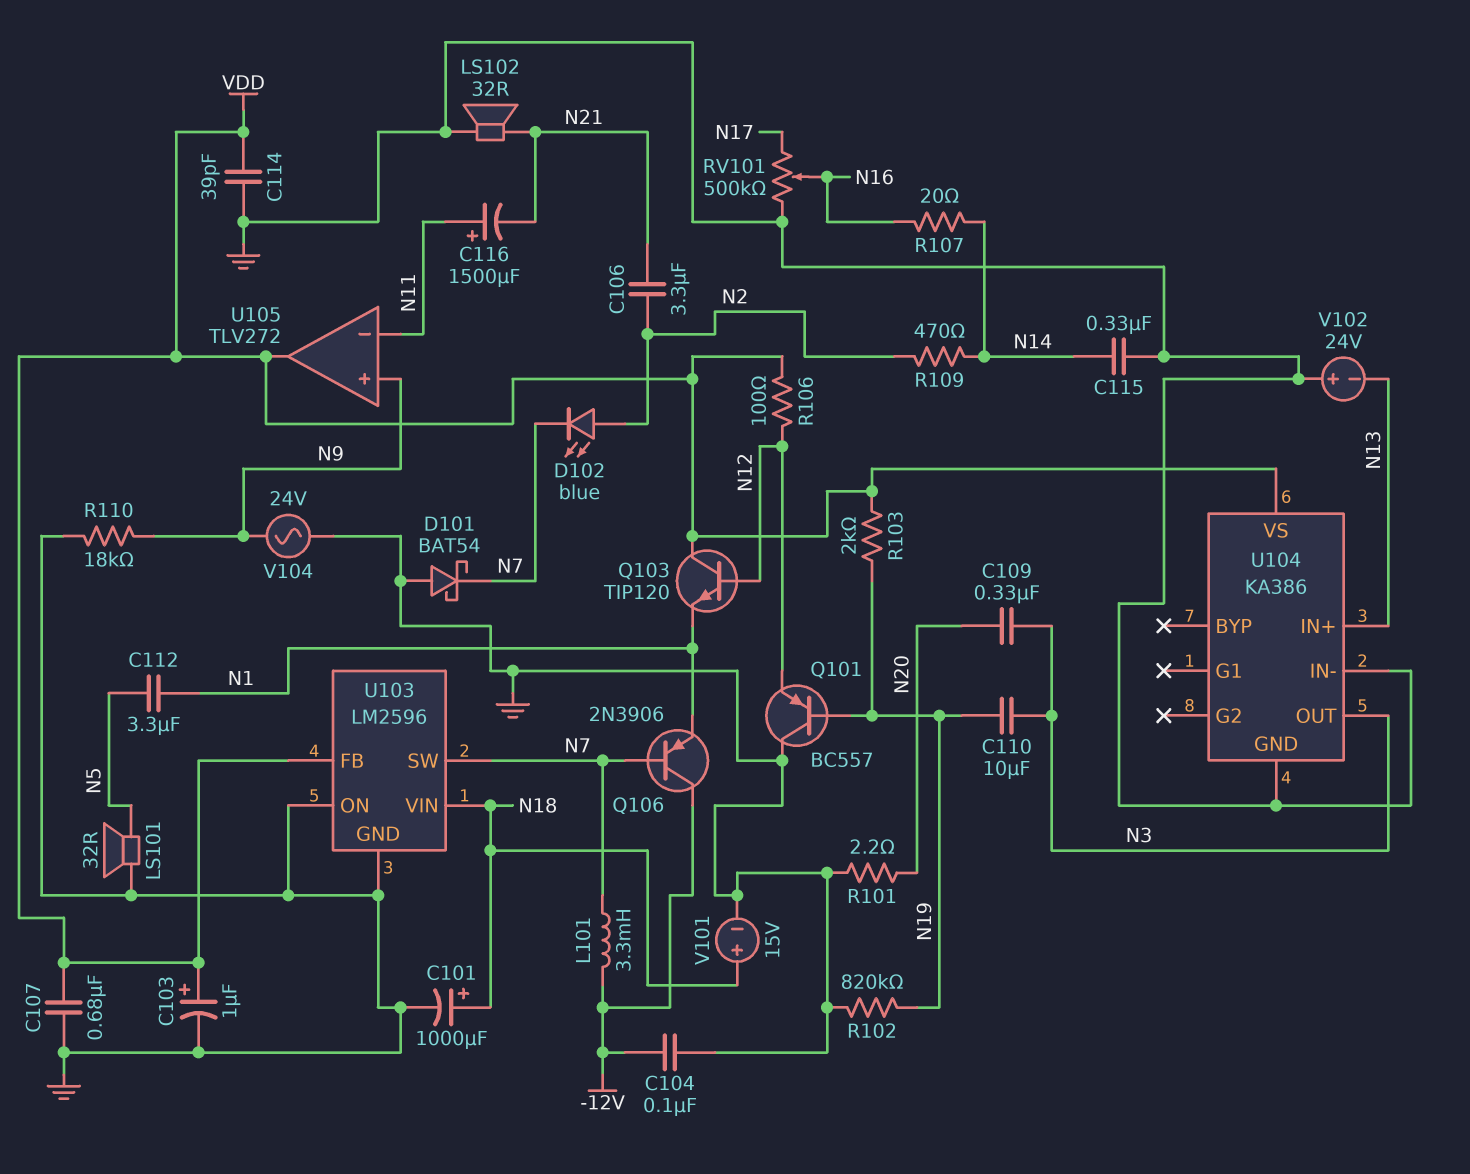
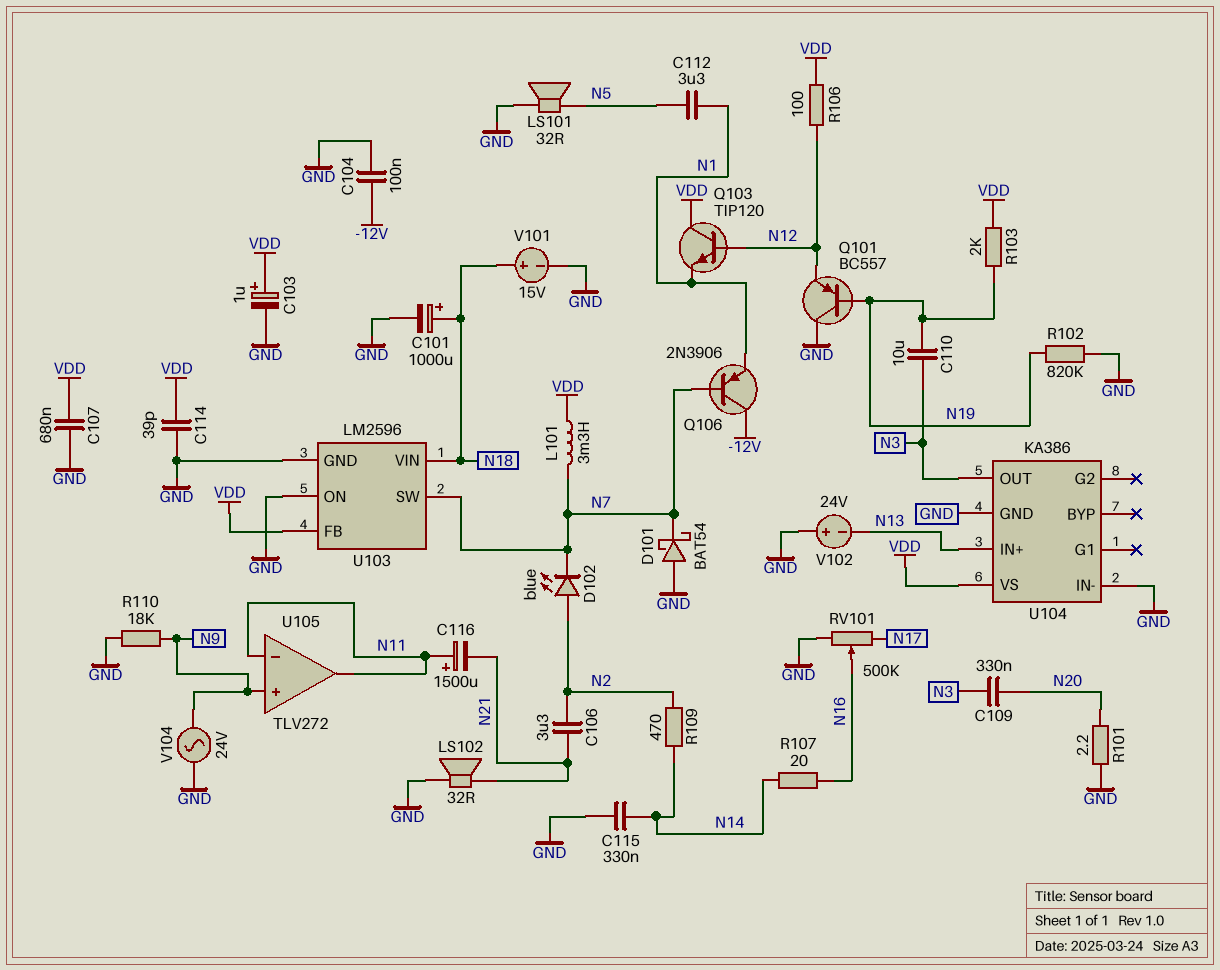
L101: 3.3mH (-12V, N7) -> 3.3mH (N7, VDD)
U105 pin out: VDD -> N11

